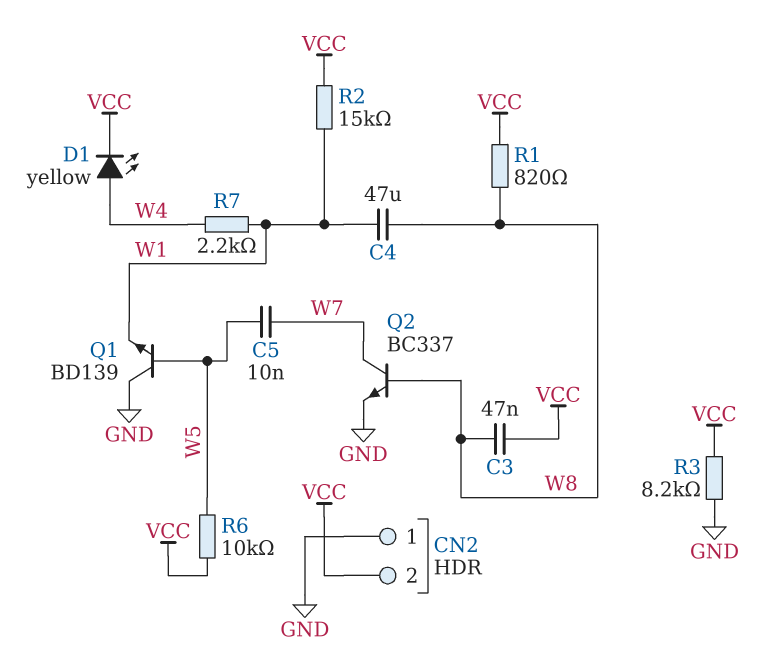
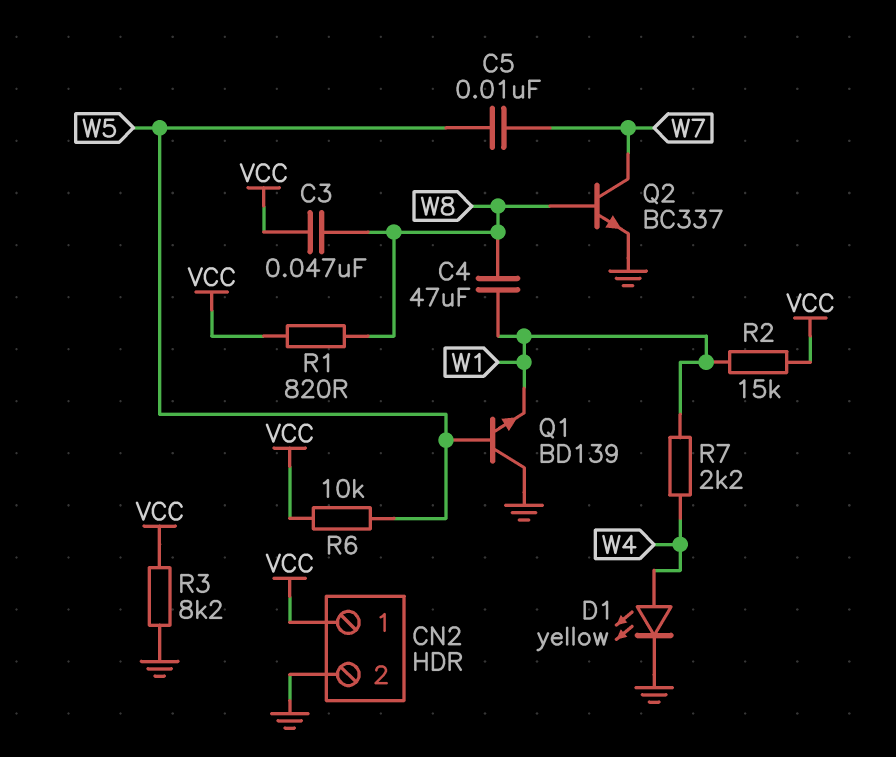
CN2 pin 1: GND -> VCC
CN2 pin 2: VCC -> GND
D1: LED yellow (A W4, K VCC) -> LED yellow (A W4, K GND)

